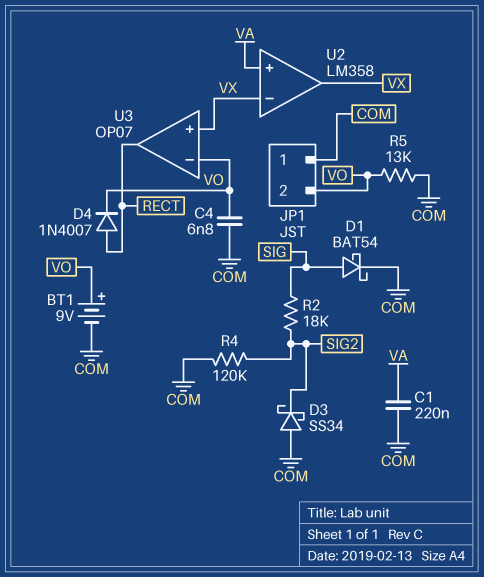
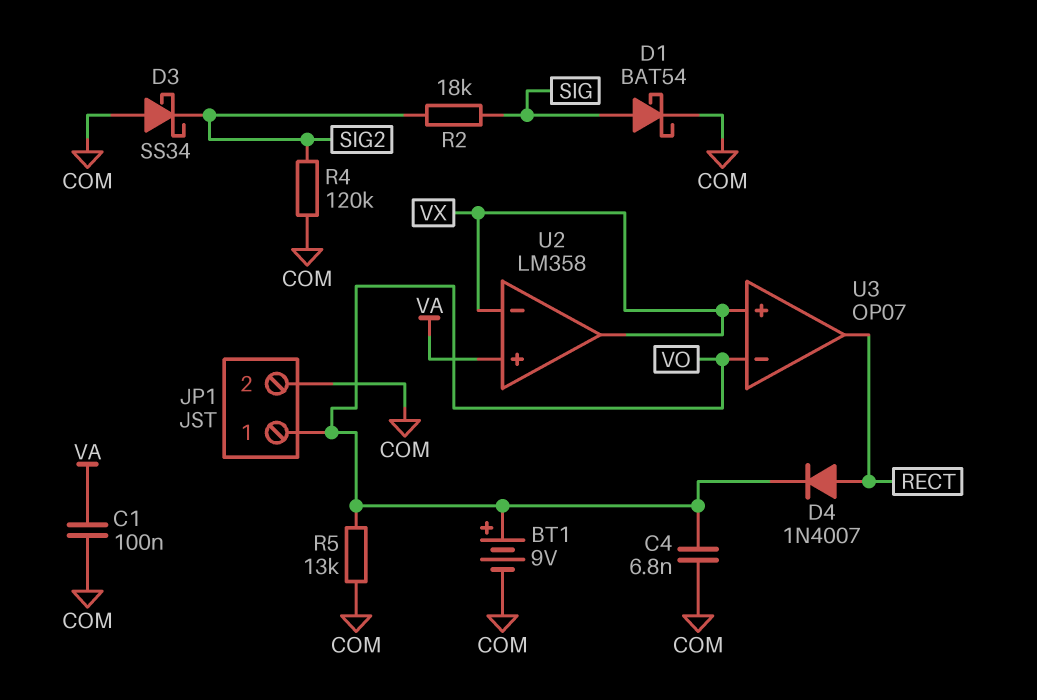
C1: 220nF (COM, VA) -> 100nF (COM, VA)
JP1 pin 1: COM -> VO
JP1 pin 2: VO -> COM

